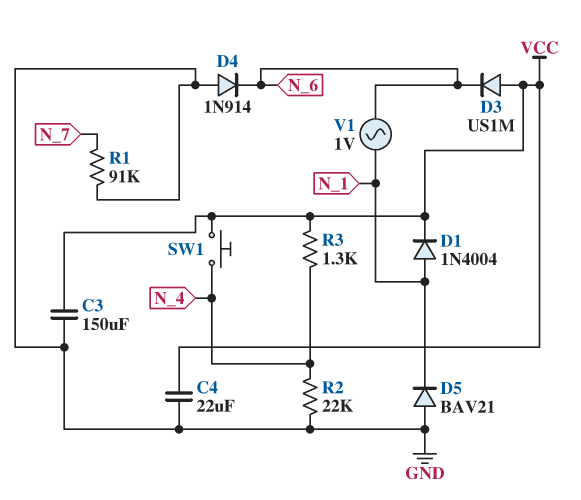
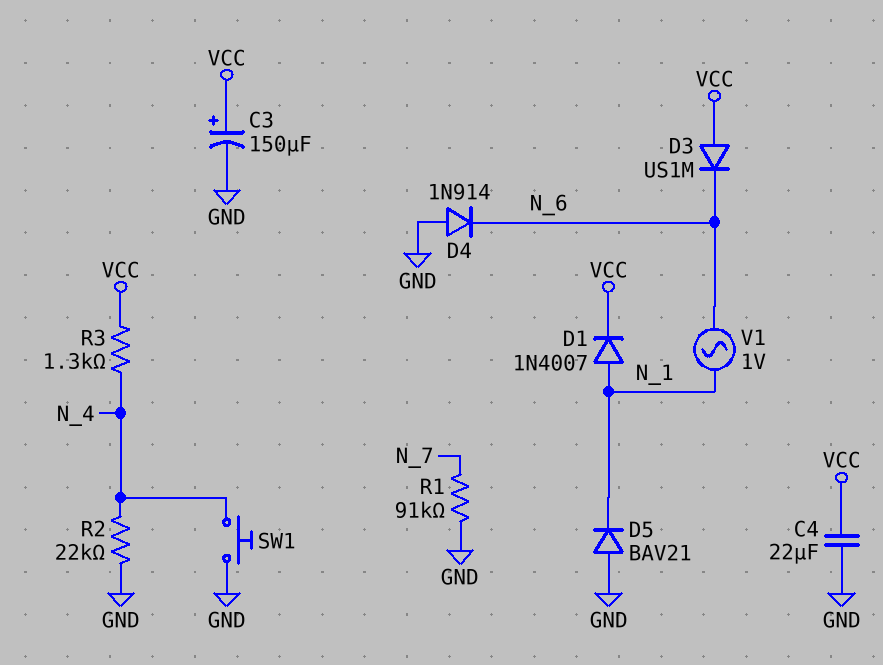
C3: 150uF (GND, VCC) -> 150uF (plus VCC, minus GND)
D1: diode 1N4004 (A N_1, K VCC) -> diode 1N4007 (A N_1, K VCC)
SW1: button (N_4, VCC) -> button (GND, N_4)

